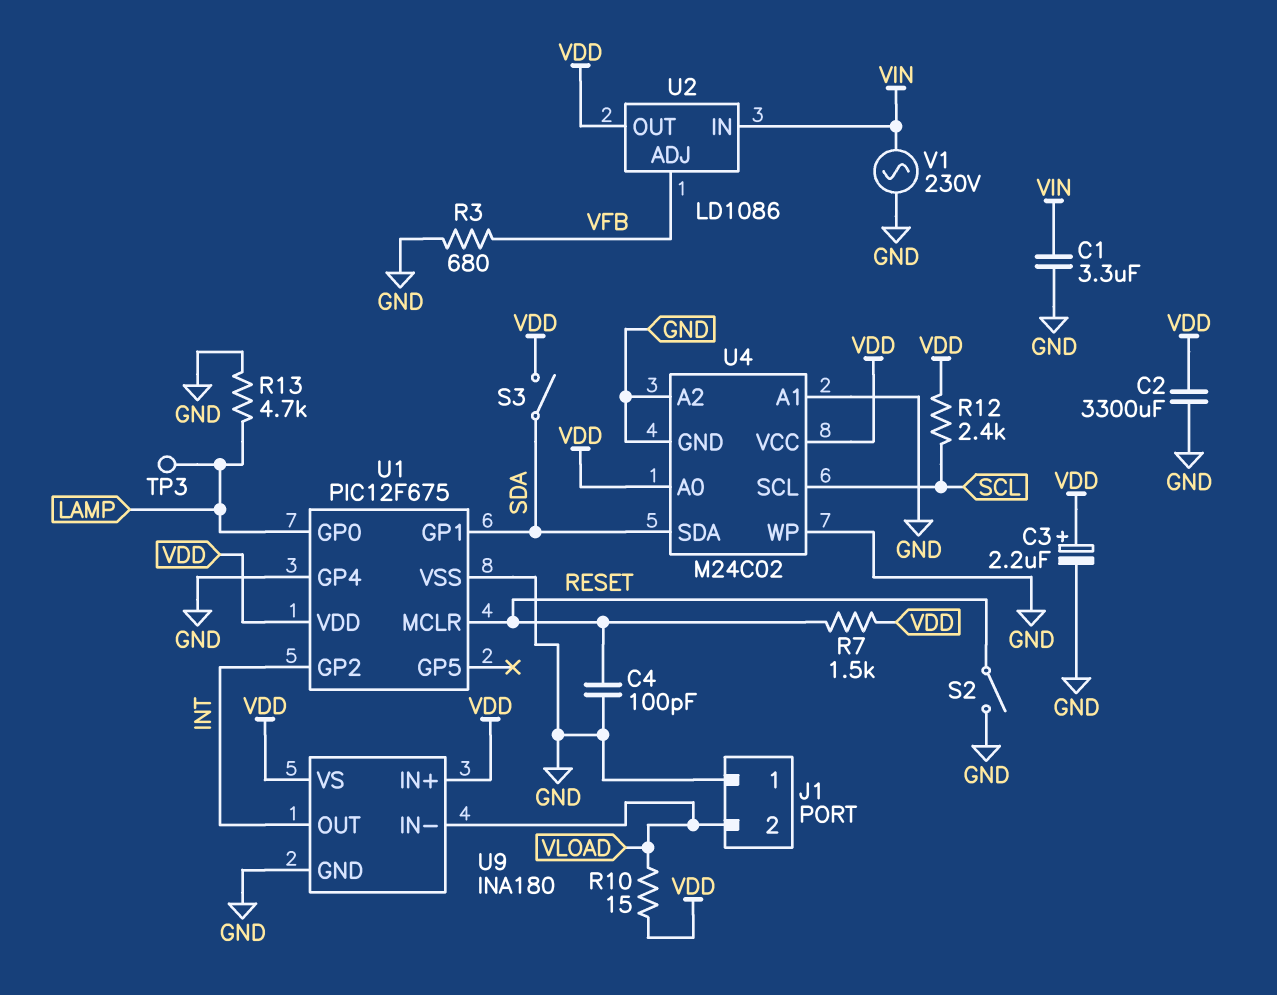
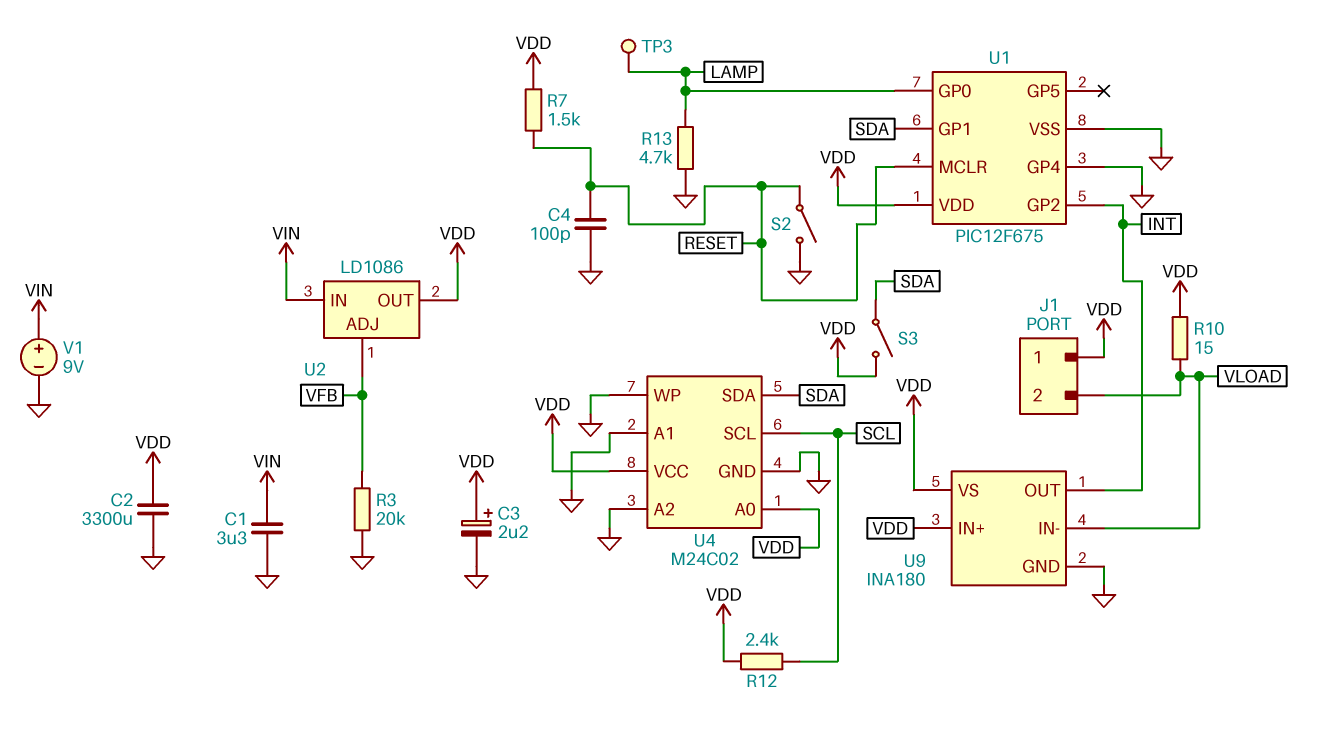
J1 pin 1: GND -> VDD
R3: 680 (GND, VFB) -> 20k (GND, VFB)
V1: AC 230V (GND, VIN) -> 9V (plus VIN, minus GND)

